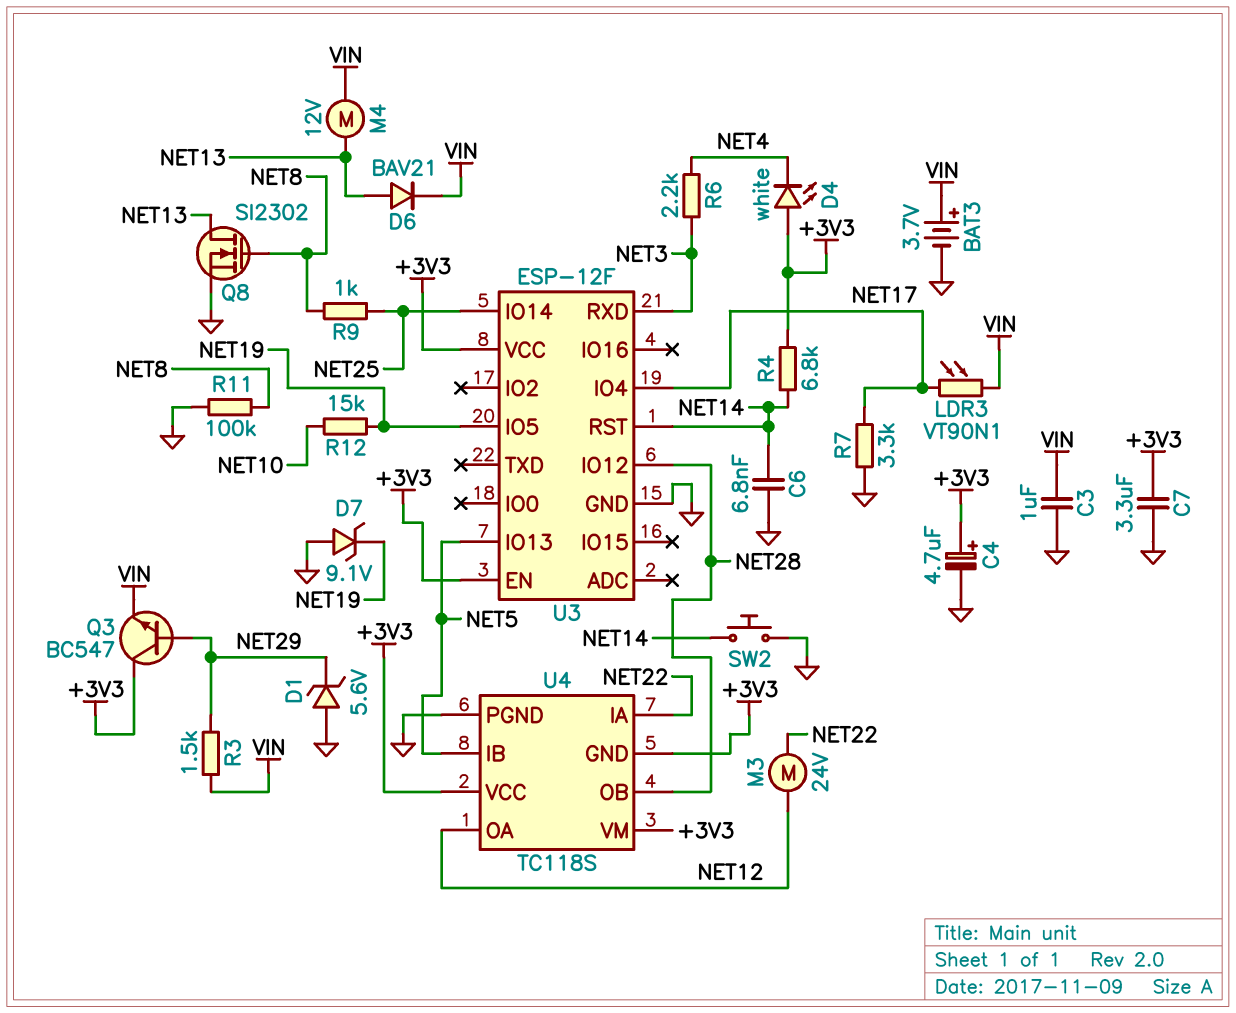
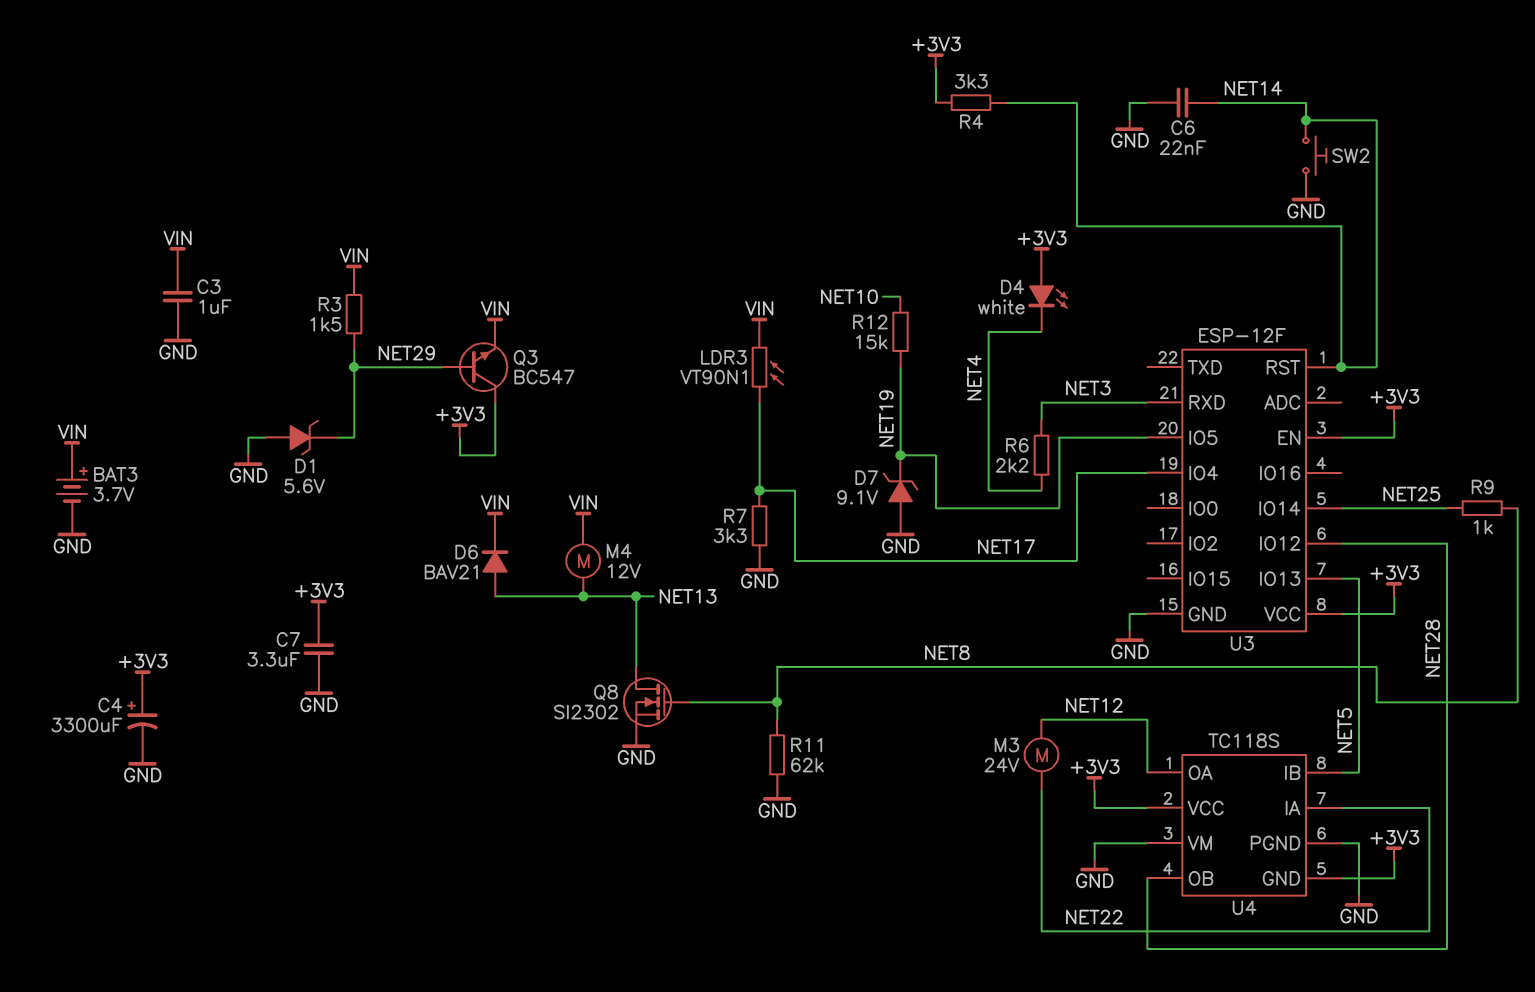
C4: 4.7uF (plus +3V3, minus GND) -> 3300uF (plus +3V3, minus GND)
C6: 6.8nF (GND, NET14) -> 22nF (GND, NET14)
R4: 6.8k (+3V3, NET14) -> 3.3k (+3V3, NET14)
R11: 100k (GND, NET8) -> 62k (GND, NET8)
U4 pin VM: +3V3 -> GND

